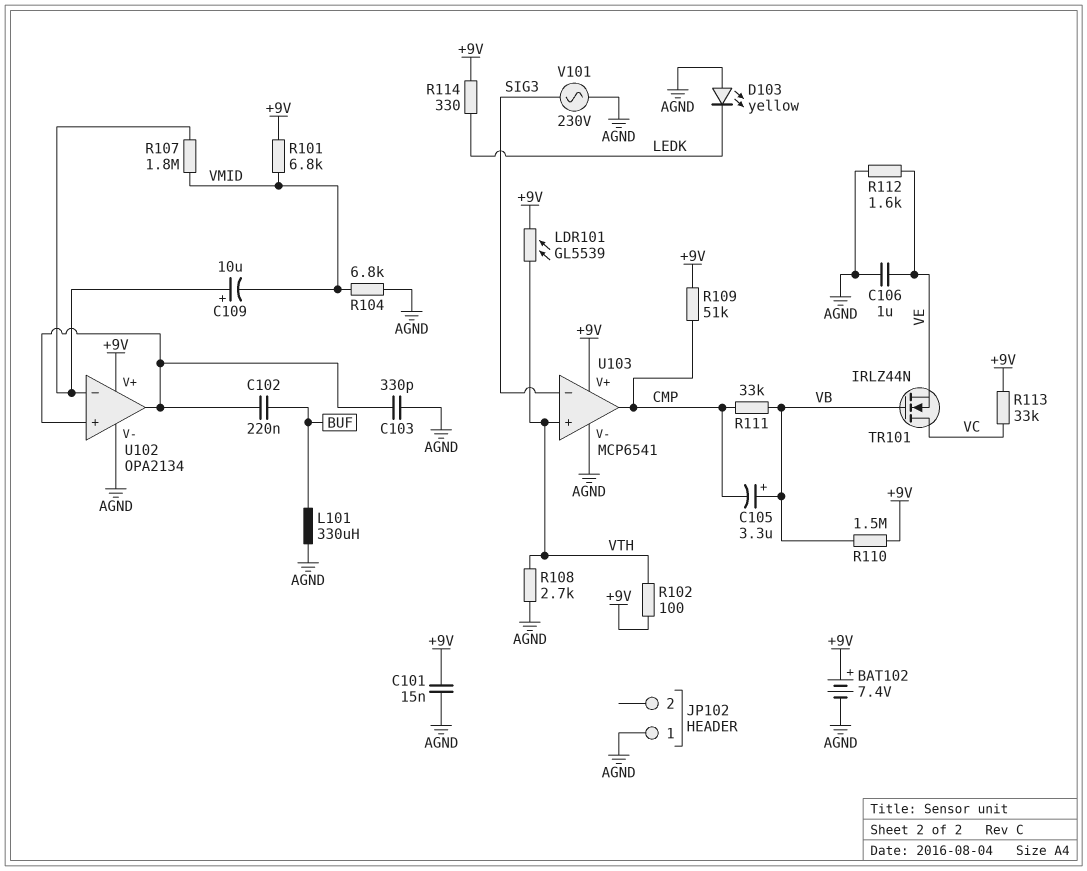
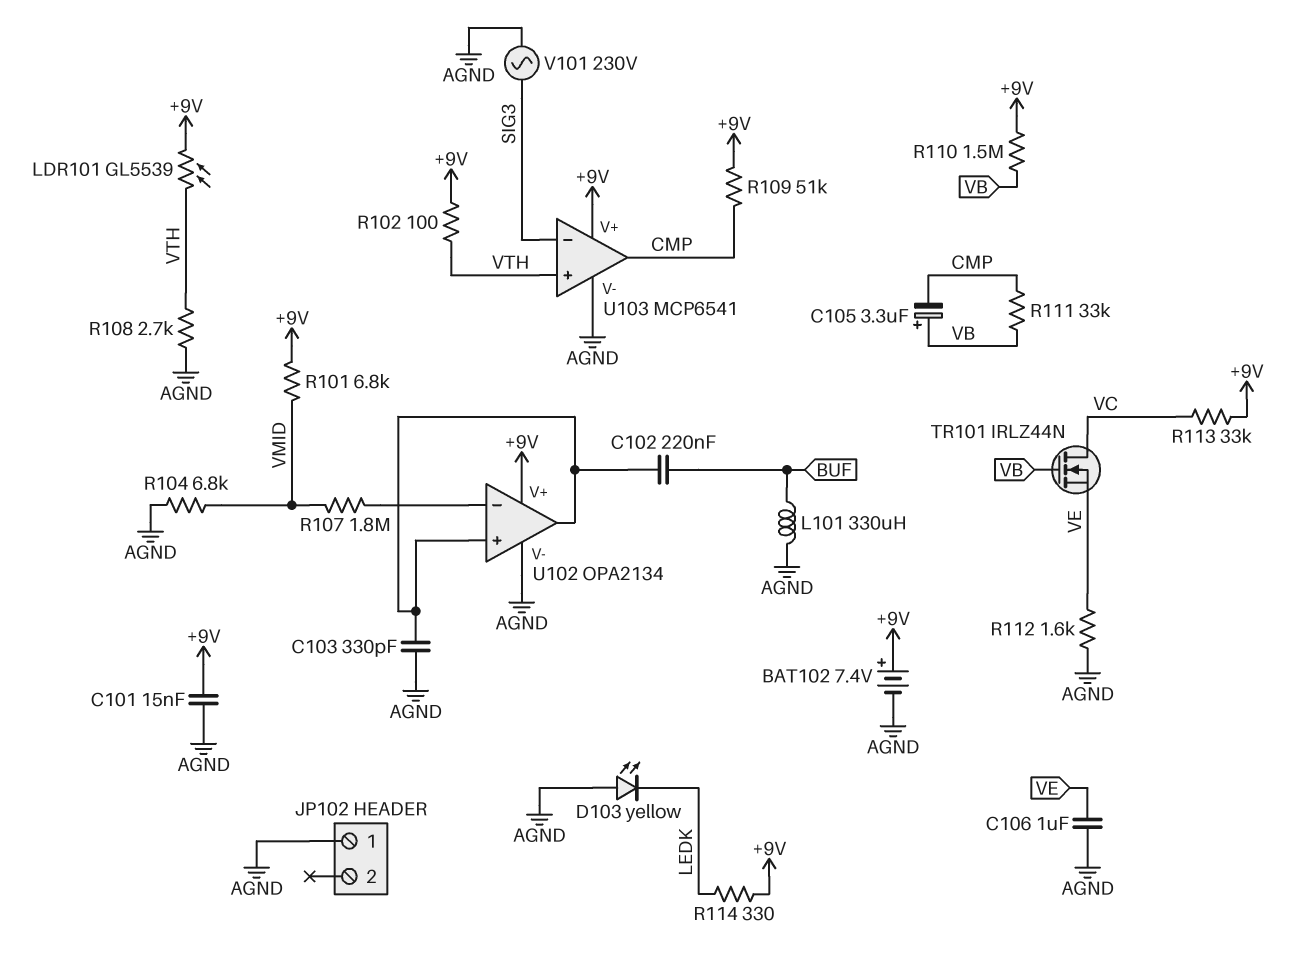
C109: 10uF (plus U102/in-, minus VMID) -> none

